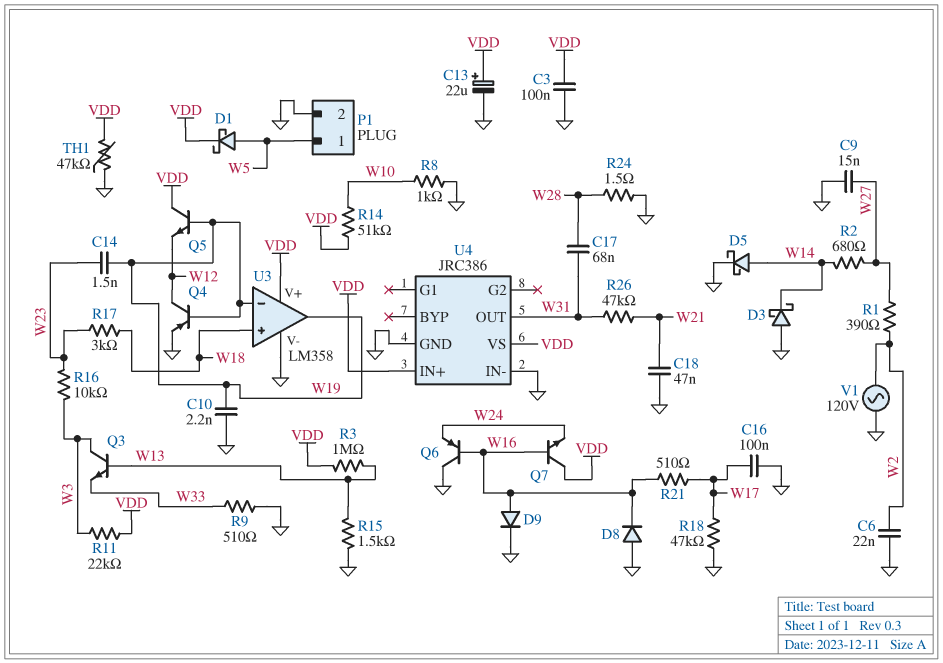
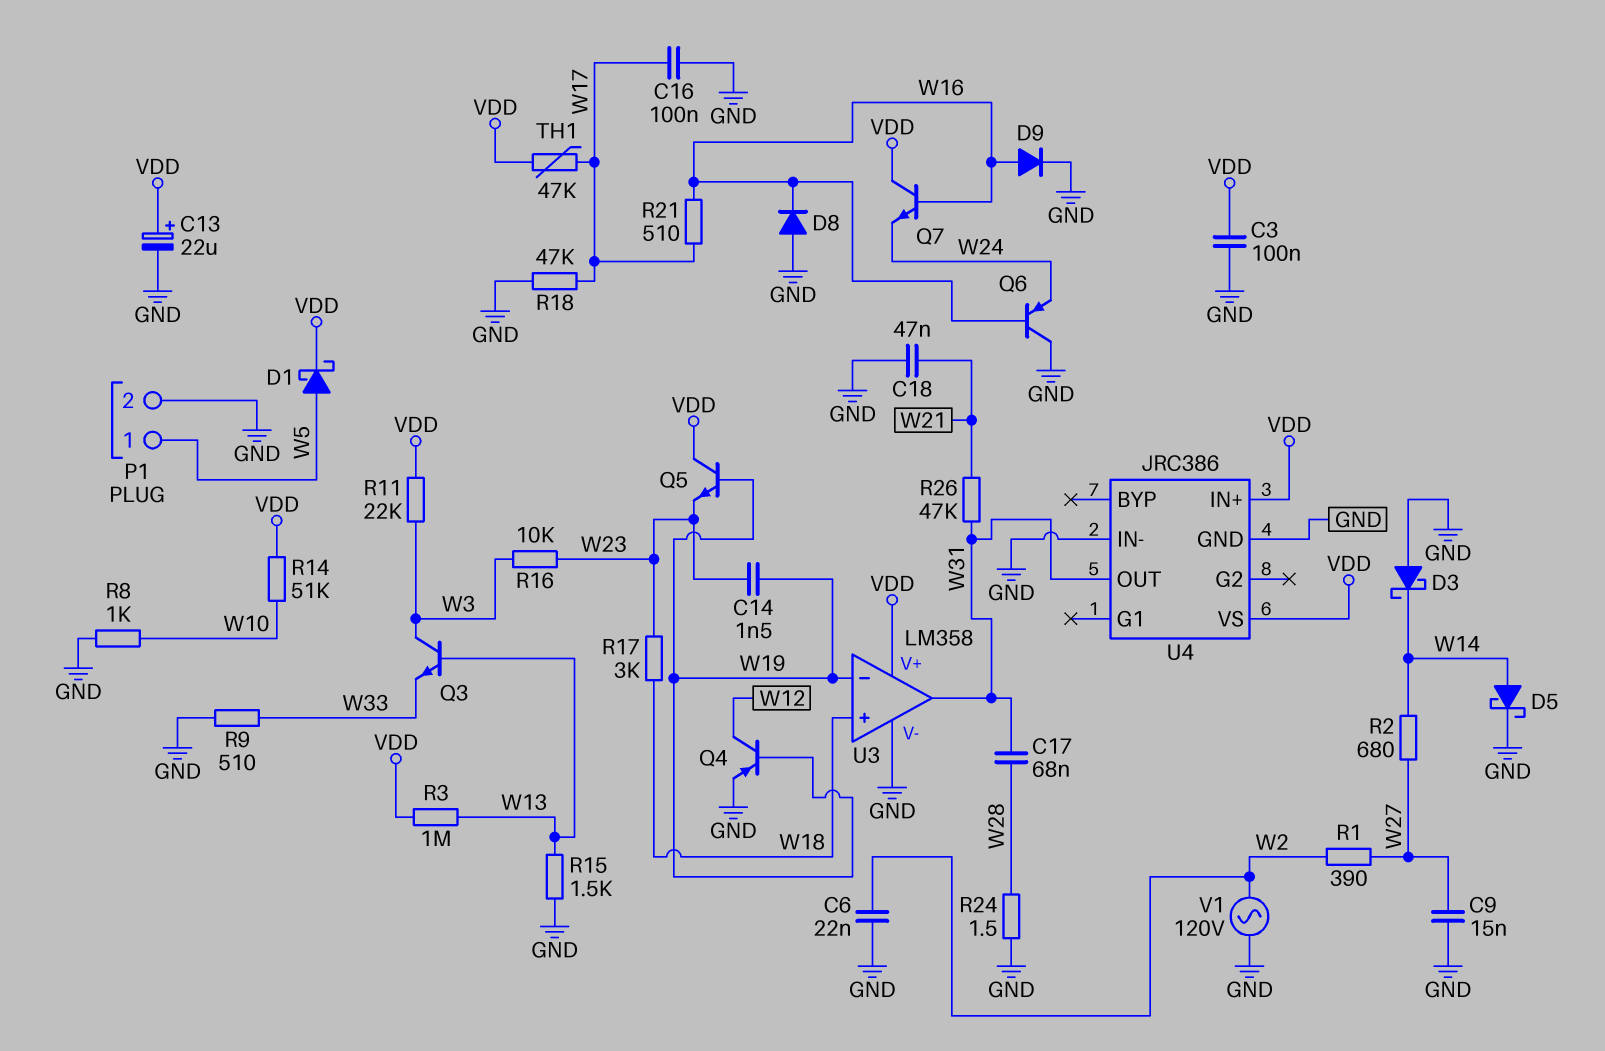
C10: 2.2nF (GND, W19) -> none
Q5: NPN (B W19, C VDD, E W12) -> NPN (B W19, C VDD, E W23)
TH1: 47k (GND, VDD) -> 47k (VDD, W17)
U3 pin out: W19 -> W31

